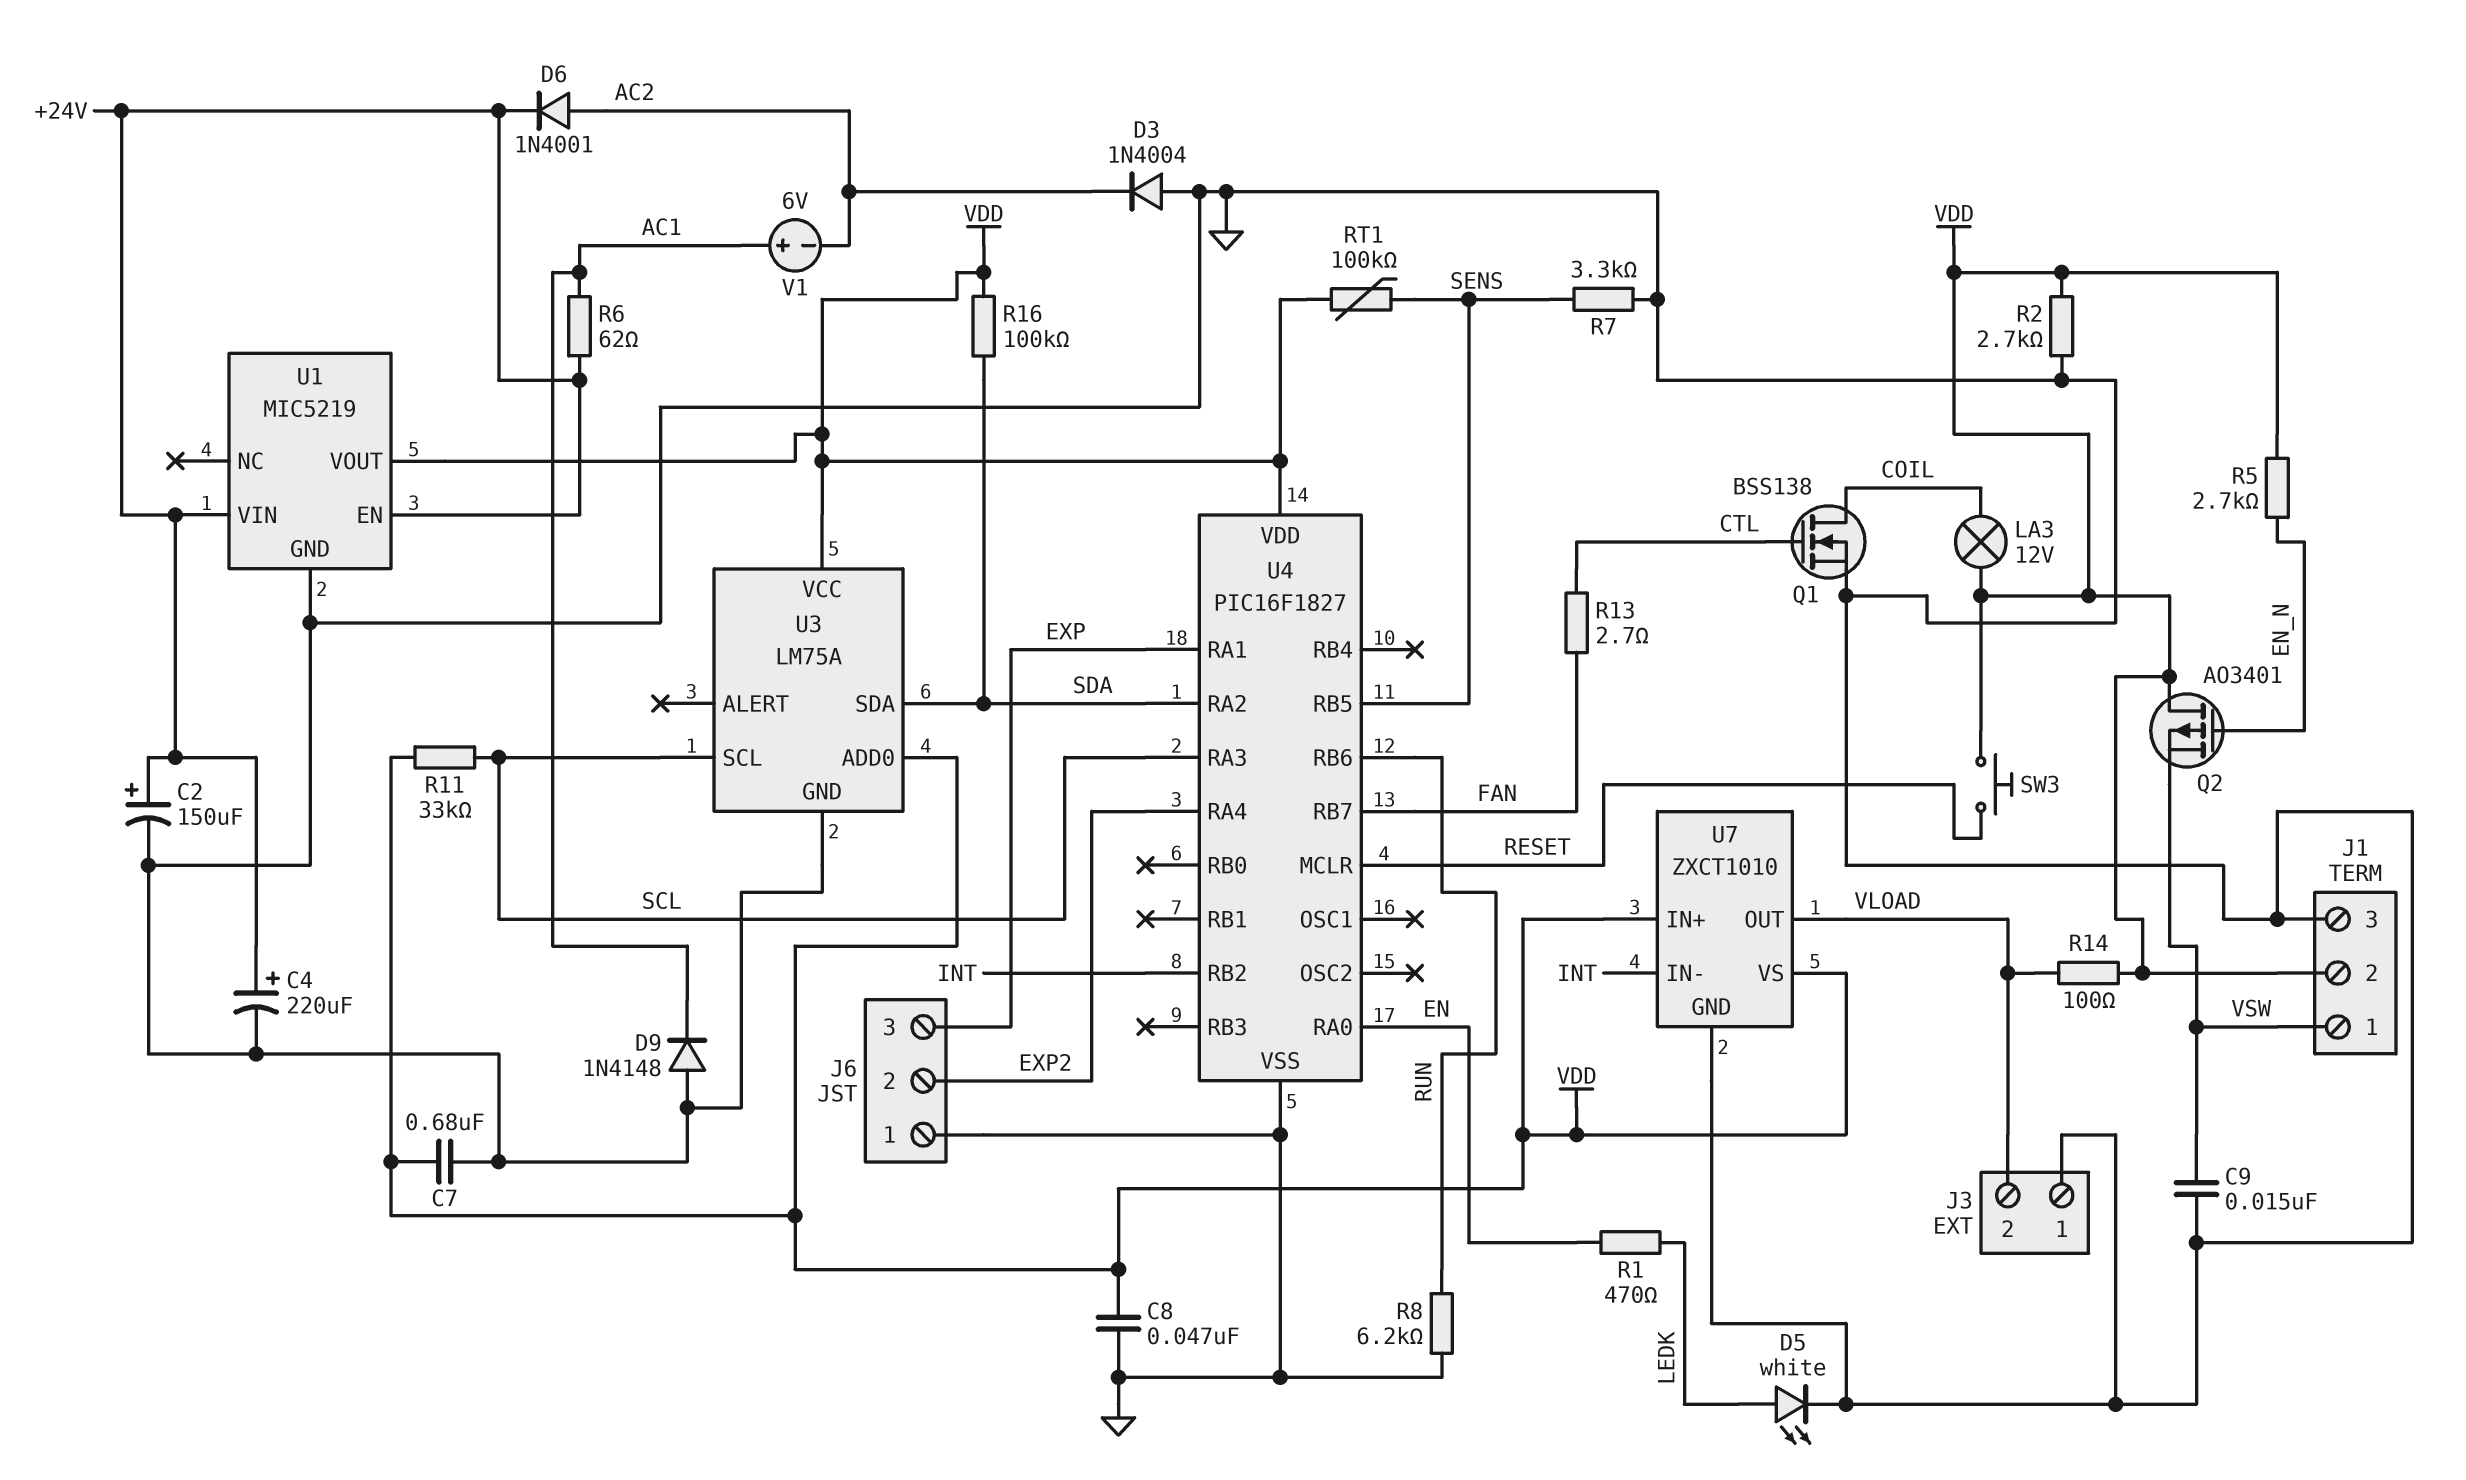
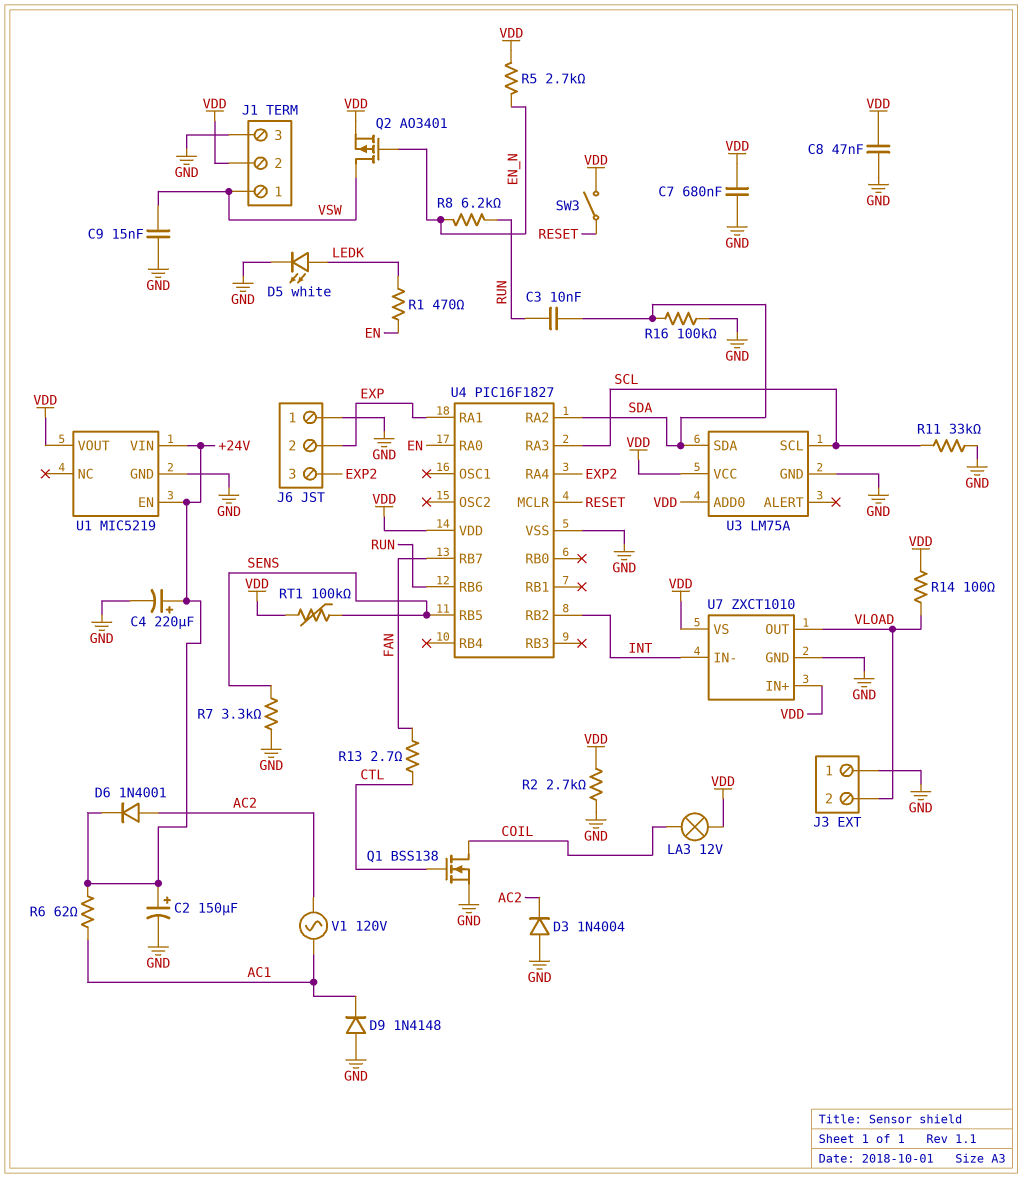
C3: none -> 10nF (RUN, SDA)
J6 pin 2: EXP2 -> EXP
J6 pin 3: EXP -> EXP2
Q2: PMOS AO3401 (G EN_N, D VDD, S VSW) -> PMOS AO3401 (G EN_N, D VSW, S VDD)
R8: 6.2k (GND, RUN) -> 6.2k (EN_N, RUN)
R11: 33k (SCL, VDD) -> 33k (GND, SCL)
R16: 100k (SDA, VDD) -> 100k (GND, SDA)
SW3: button (RESET, VDD) -> switch (RESET, VDD)
V1: 6V (plus AC1, minus AC2) -> AC 120V (AC1, AC2)

